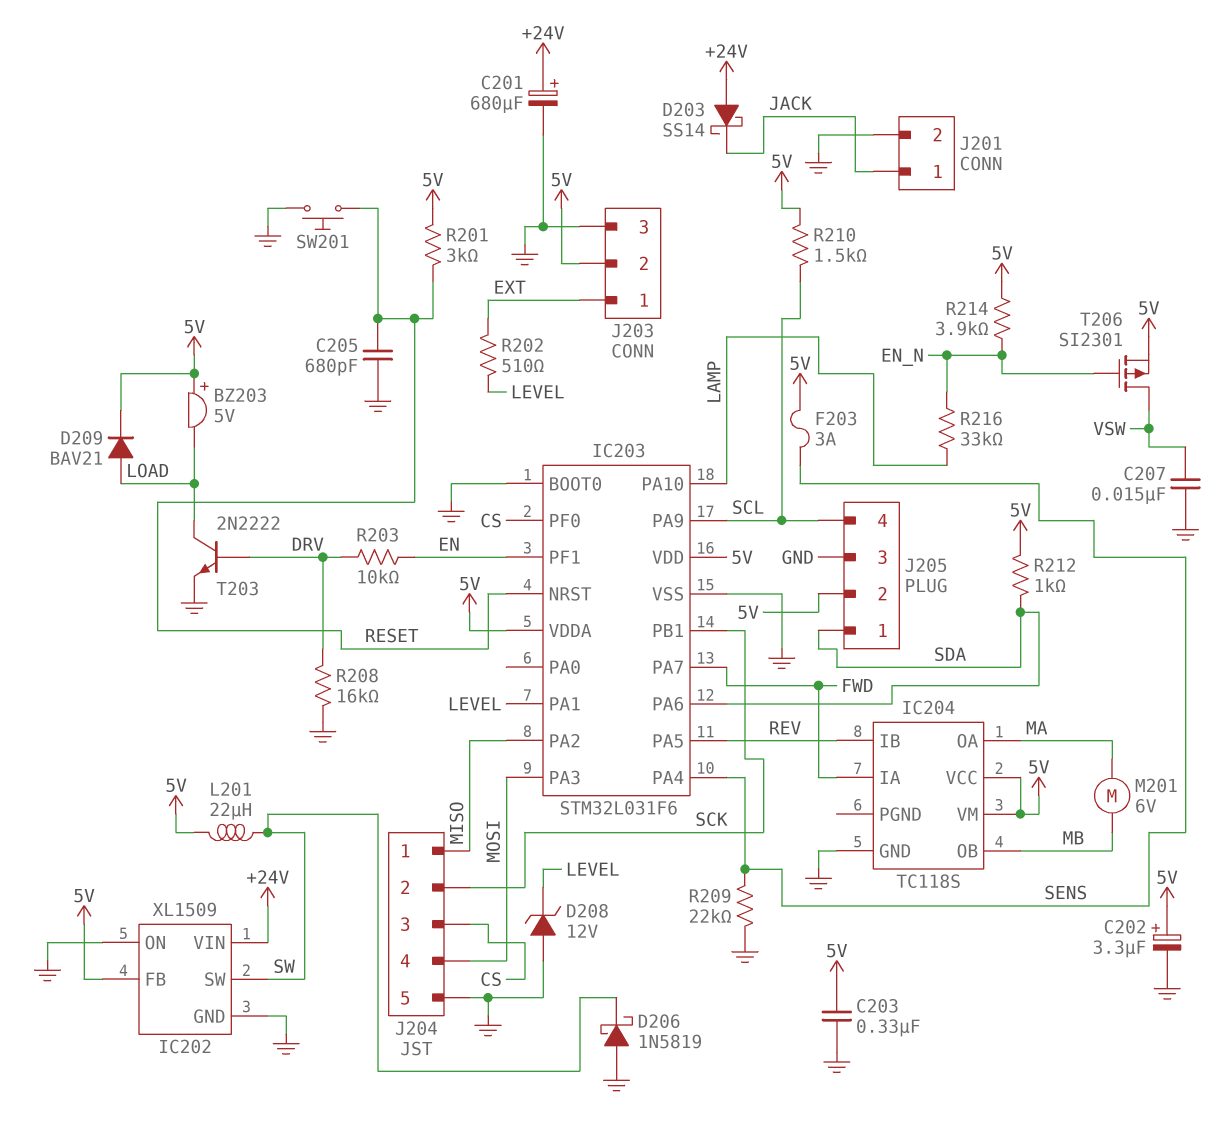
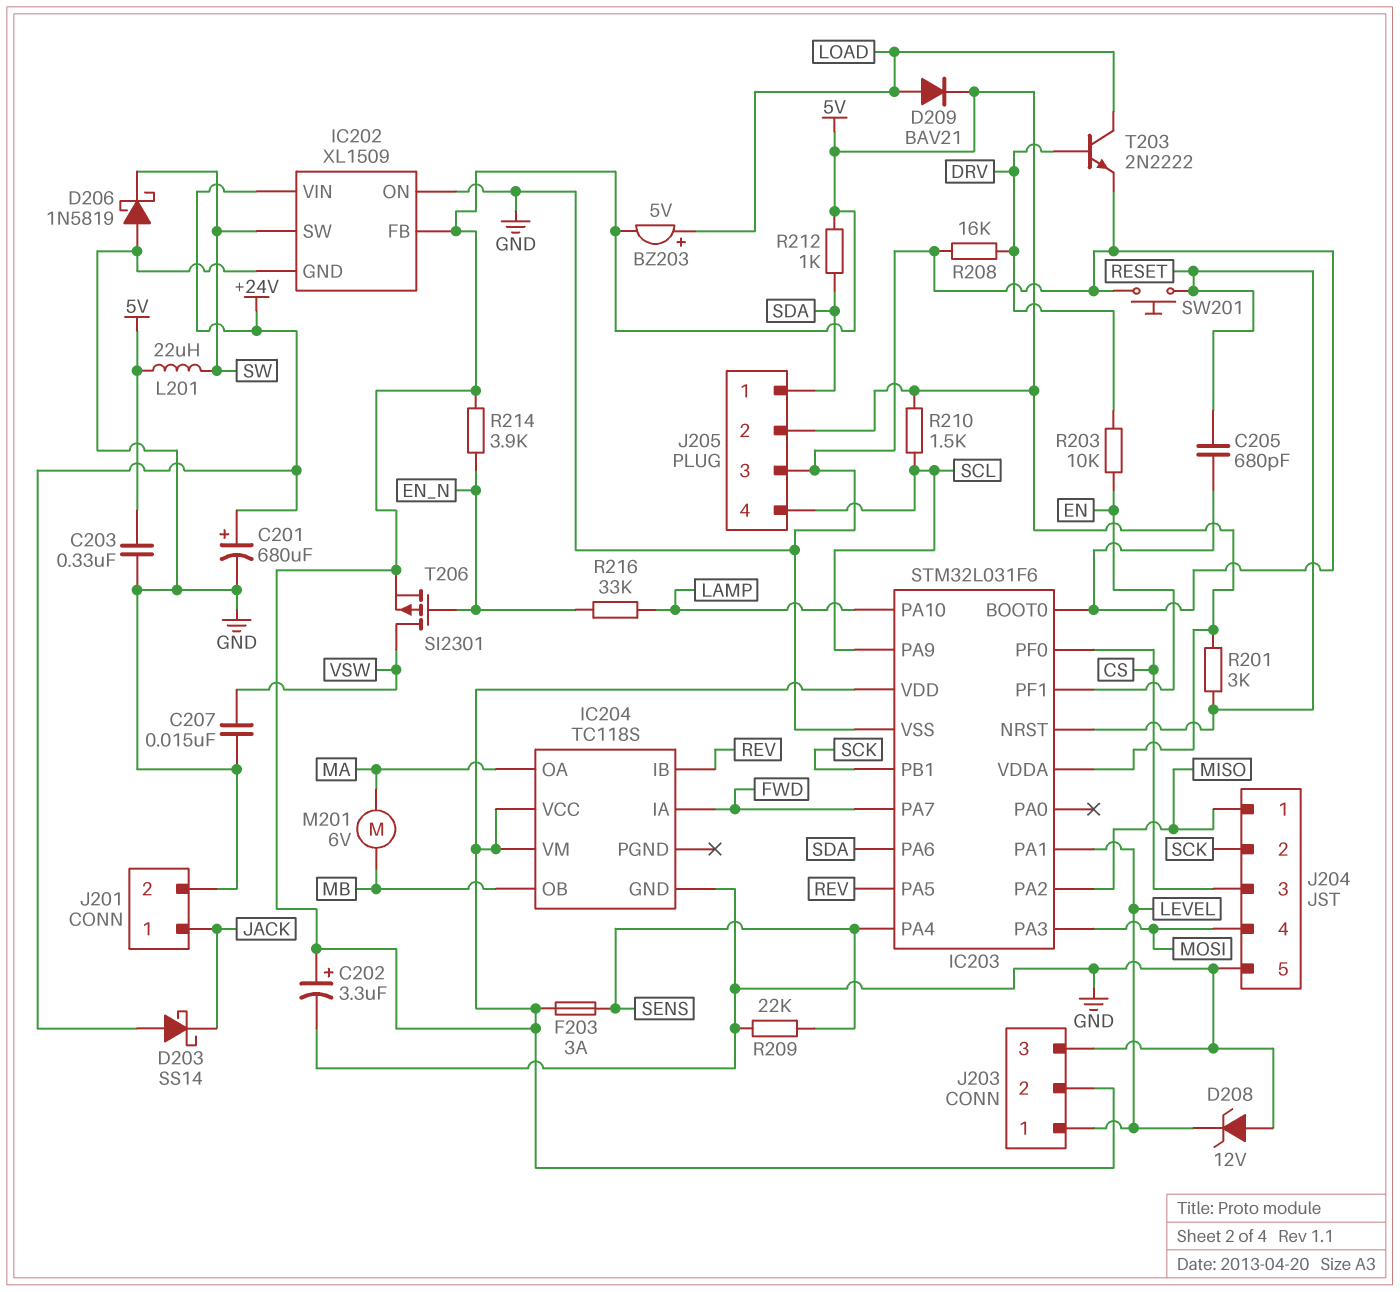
BZ203: buzzer 5V (plus 5V, minus LOAD) -> buzzer 5V (plus LOAD, minus 5V)
J203 pin 1: EXT -> LEVEL
R202: 510 (EXT, LEVEL) -> none

